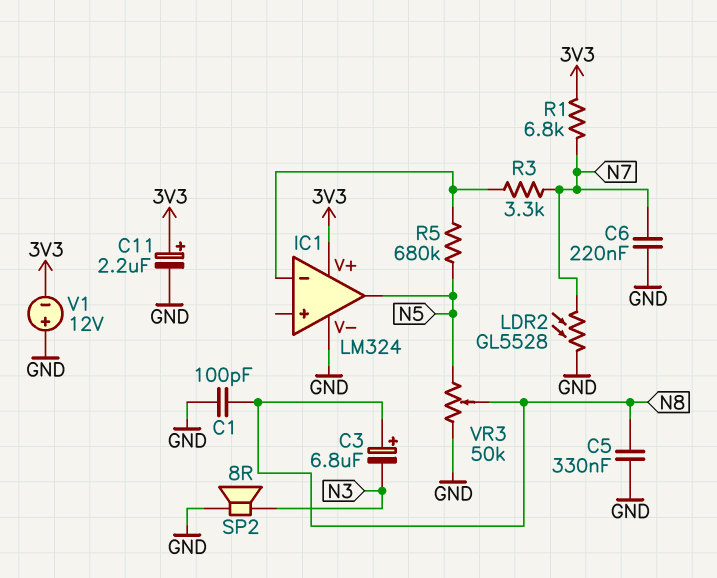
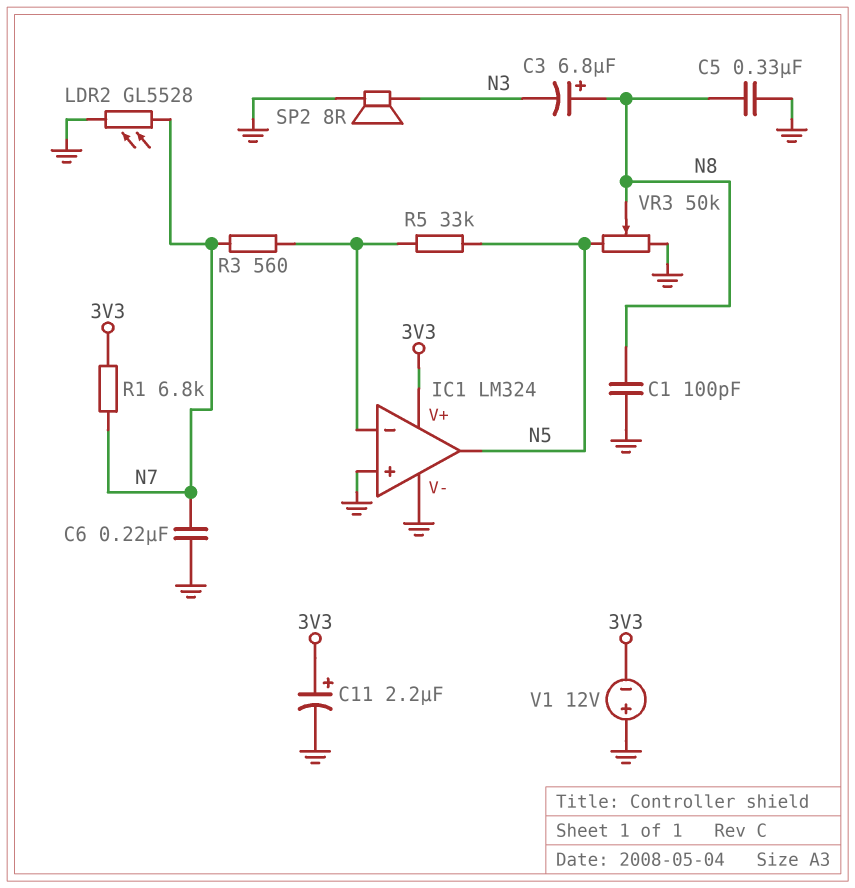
IC1 pin in+: none -> GND
R3: 3.3k (IC1/in-, N7) -> 560 (IC1/in-, N7)
R5: 680k (IC1/in-, N5) -> 33k (IC1/in-, N5)

